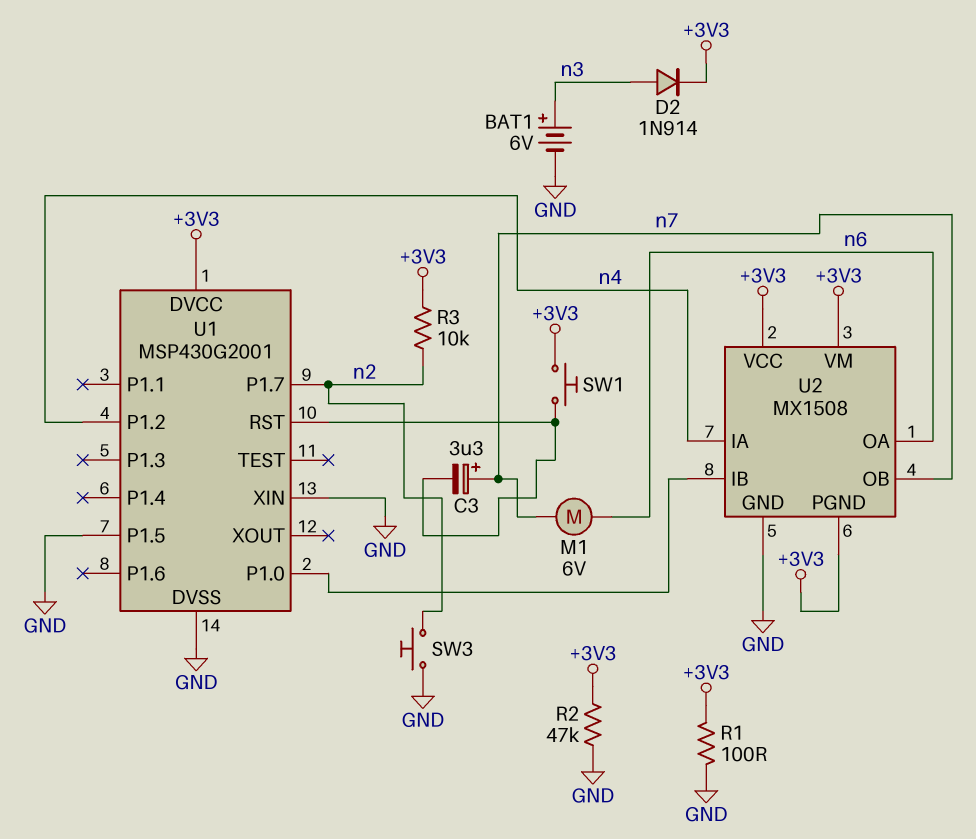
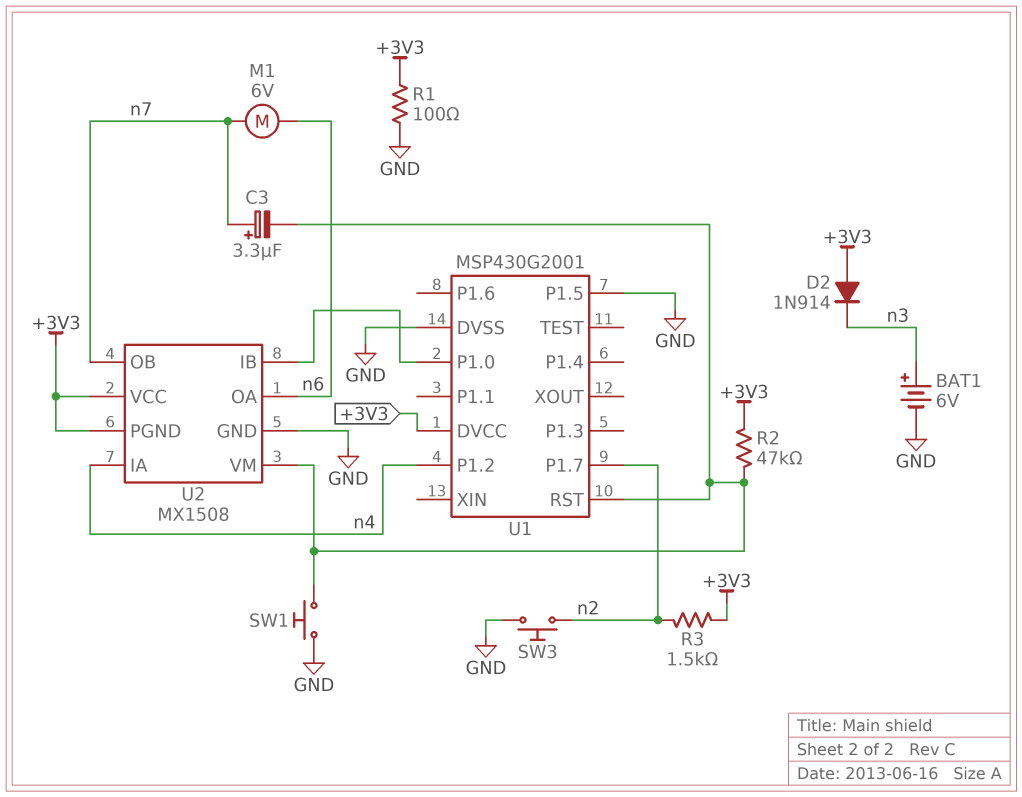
D2: diode 1N914 (A n3, K +3V3) -> diode 1N914 (A +3V3, K n3)
R2: 47k (+3V3, GND) -> 47k (+3V3, U1/RST)
R3: 10k (+3V3, n2) -> 1.5k (+3V3, n2)
SW1: button (+3V3, U1/RST) -> button (GND, U1/RST)
U1 pin XIN: GND -> none
U2 pin VM: +3V3 -> U1/RST

